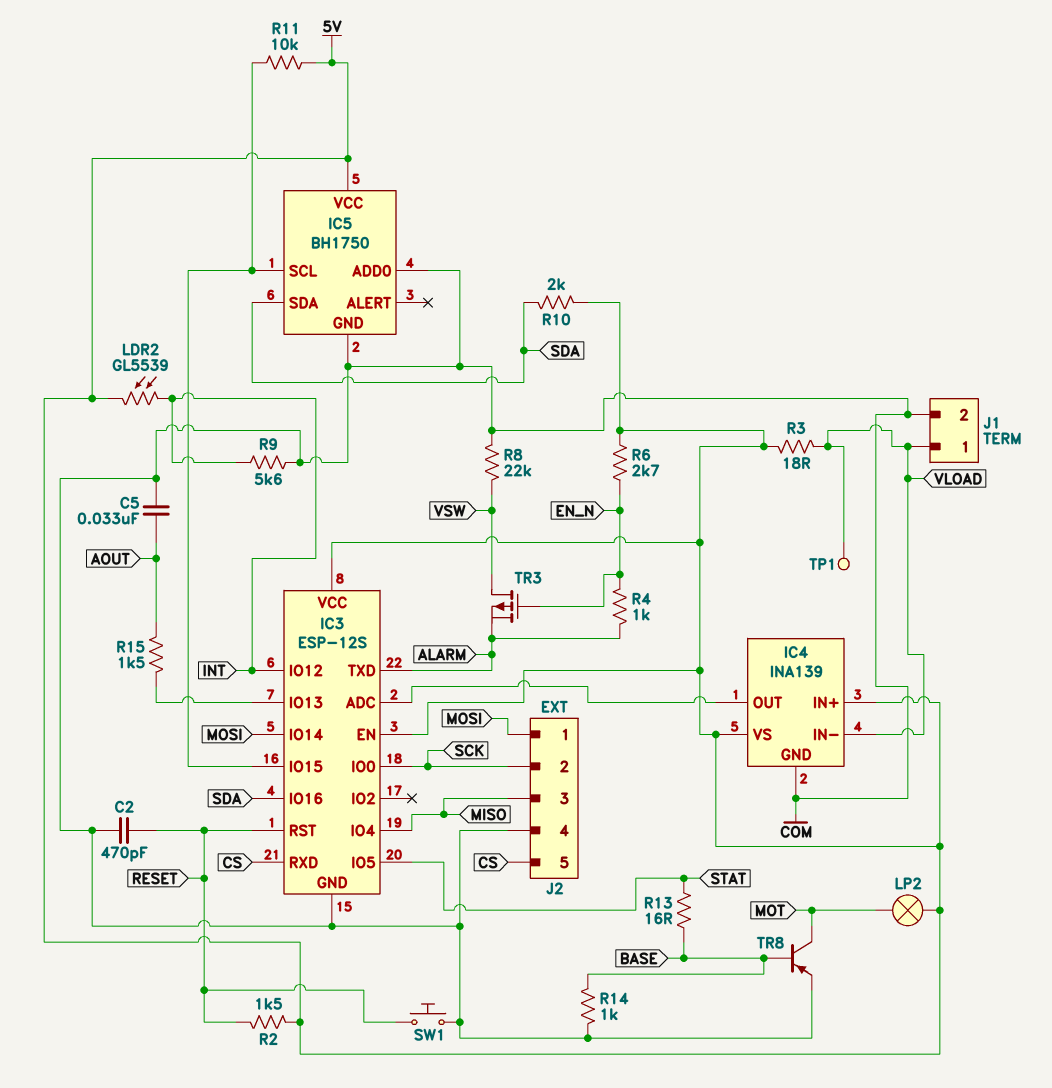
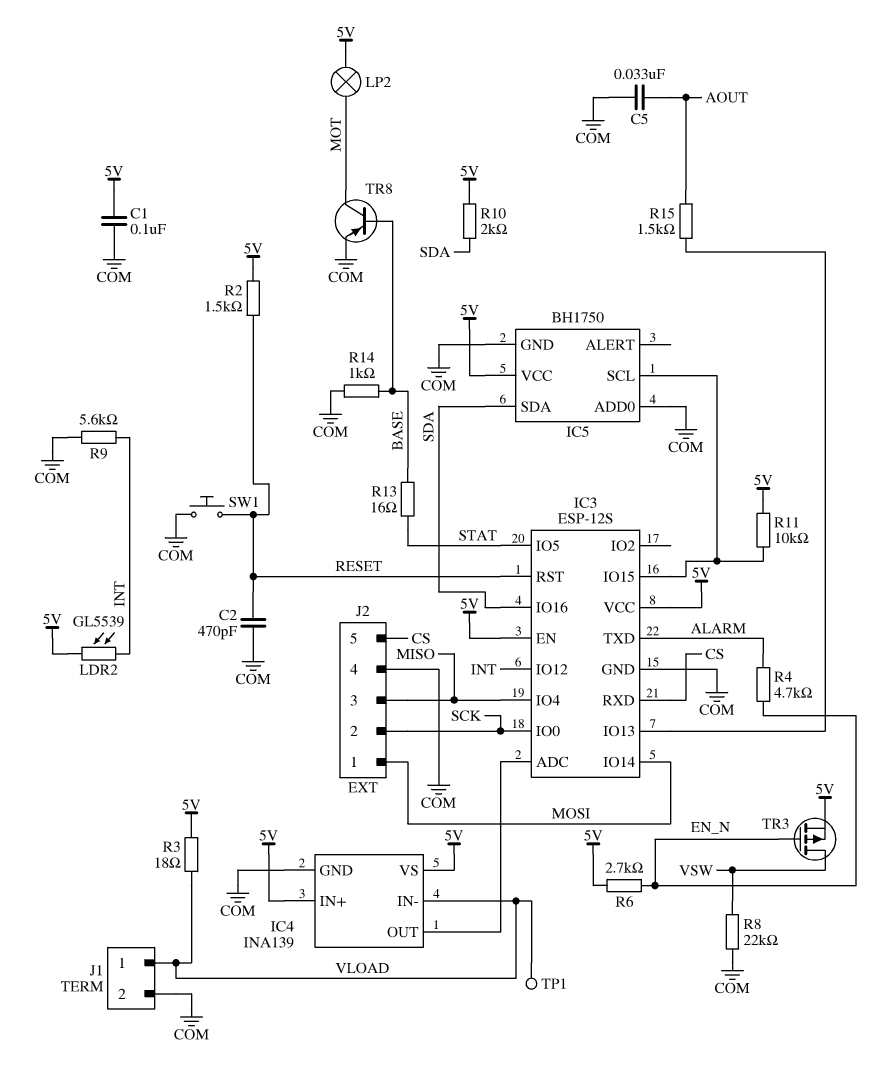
C1: none -> 100nF (5V, COM)
R4: 1k (ALARM, EN_N) -> 4.7k (ALARM, EN_N)
TR3: PMOS (G EN_N, D VSW, S ALARM) -> PMOS (G EN_N, D VSW, S 5V)

